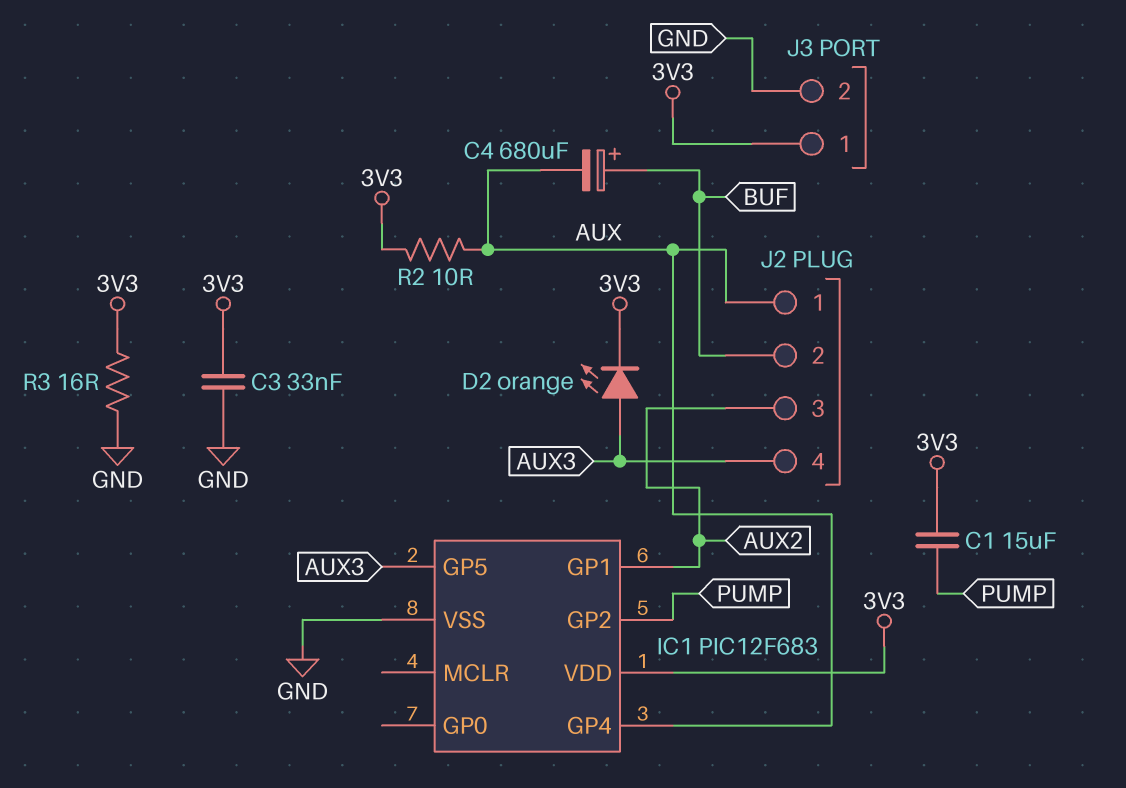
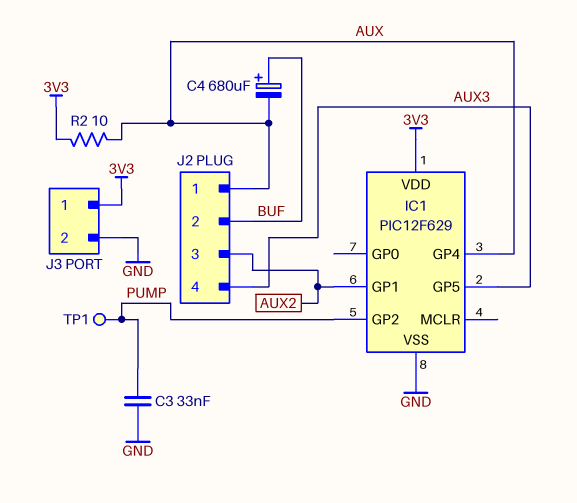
C1: 15uF (3V3, PUMP) -> none
C3: 33nF (3V3, GND) -> 33nF (GND, PUMP)
D2: LED orange (A AUX3, K 3V3) -> none
IC1: PIC12F683 -> PIC12F629
R3: 16 (3V3, GND) -> none
TP1: none -> test point (PUMP)

